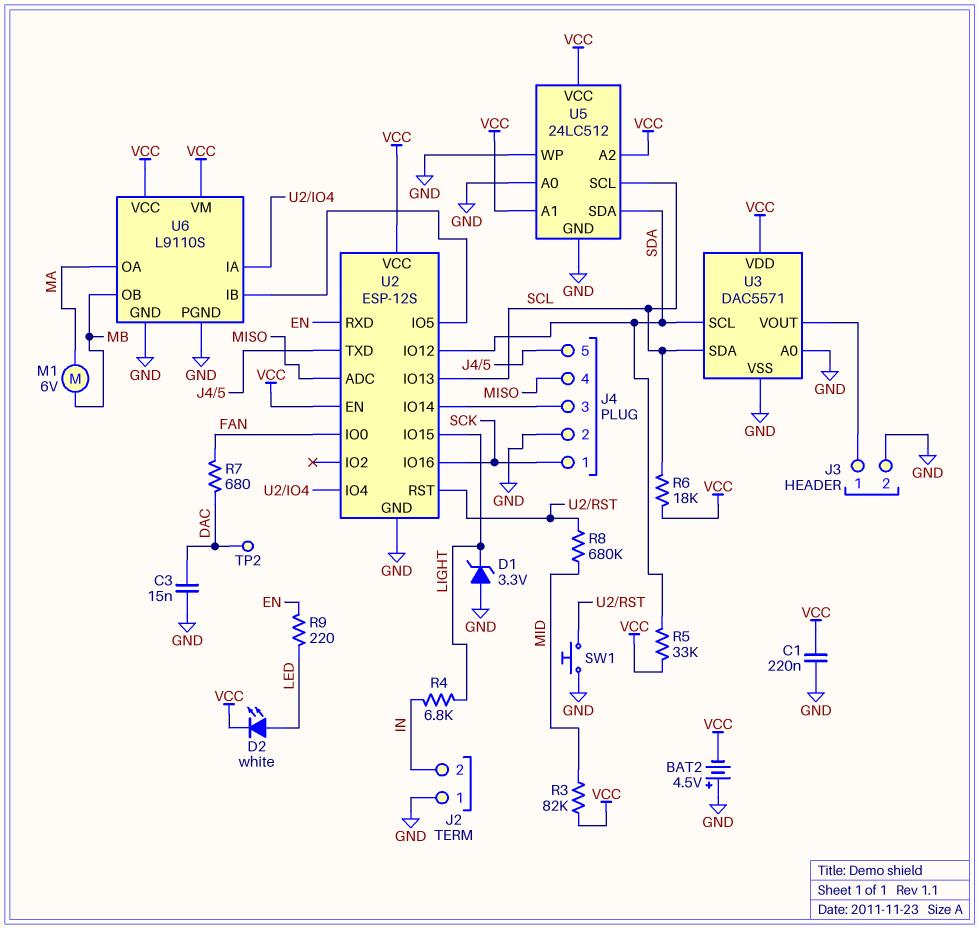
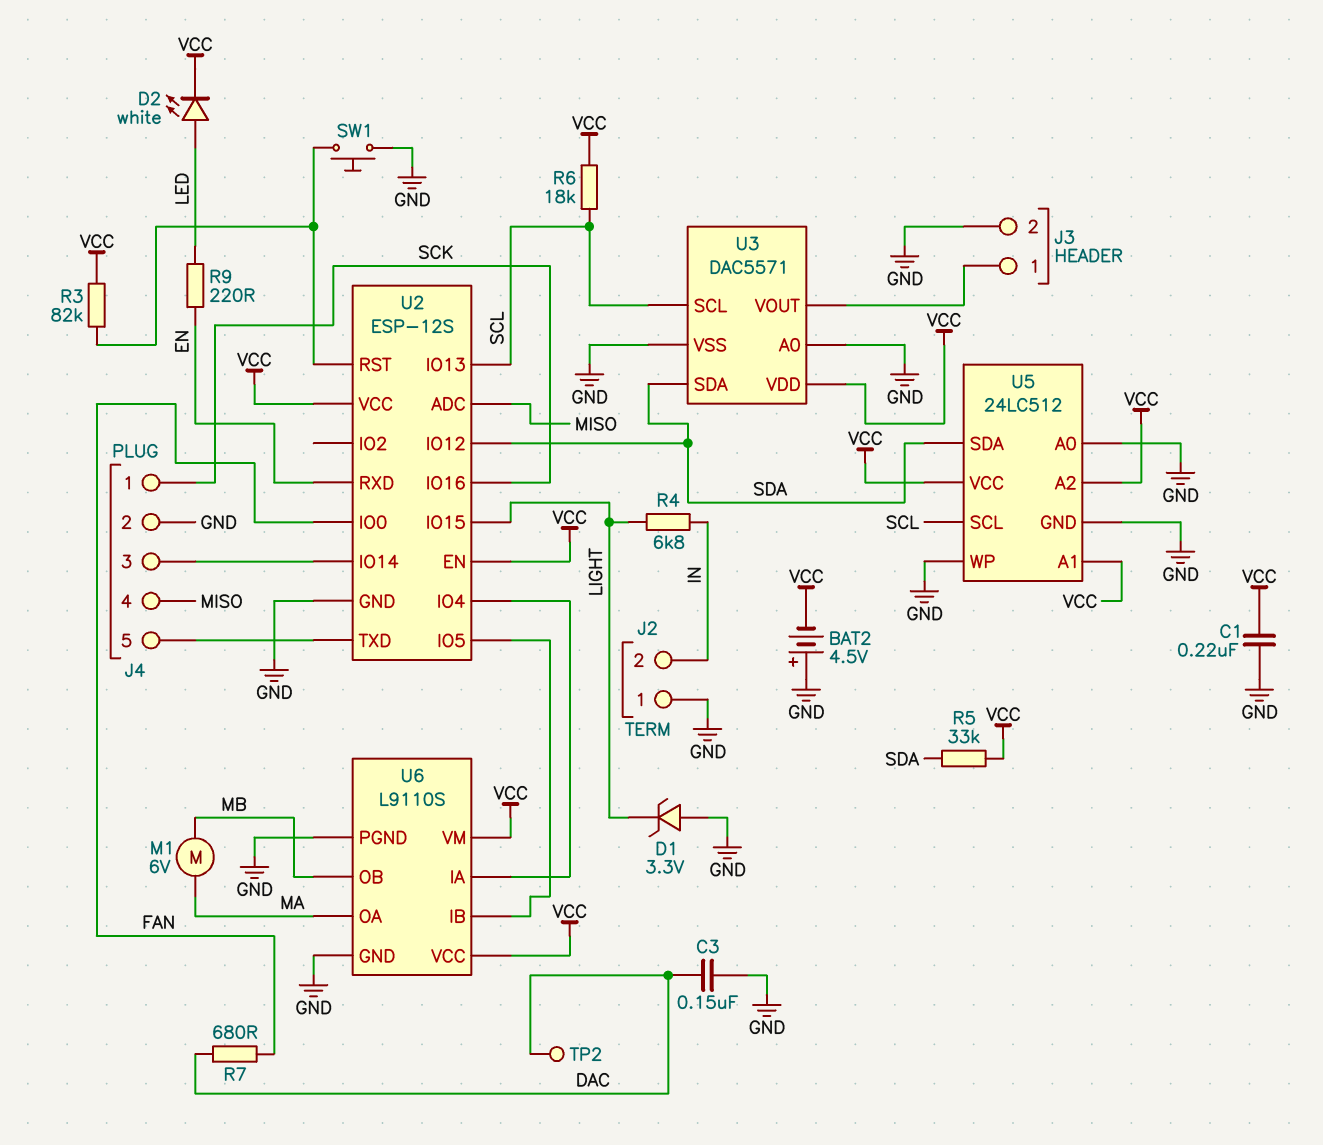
C3: 15nF (DAC, GND) -> 150nF (DAC, GND)
R3: 82k (MID, VCC) -> 82k (U2/RST, VCC)
R8: 680k (MID, U2/RST) -> none
U3 pin SCL: SDA -> SCL
U3 pin SDA: SCL -> SDA

